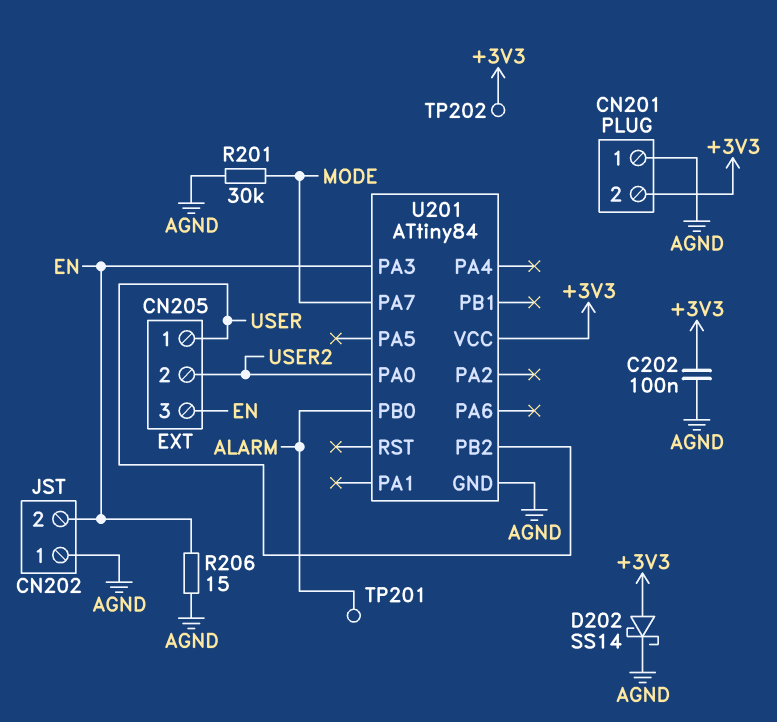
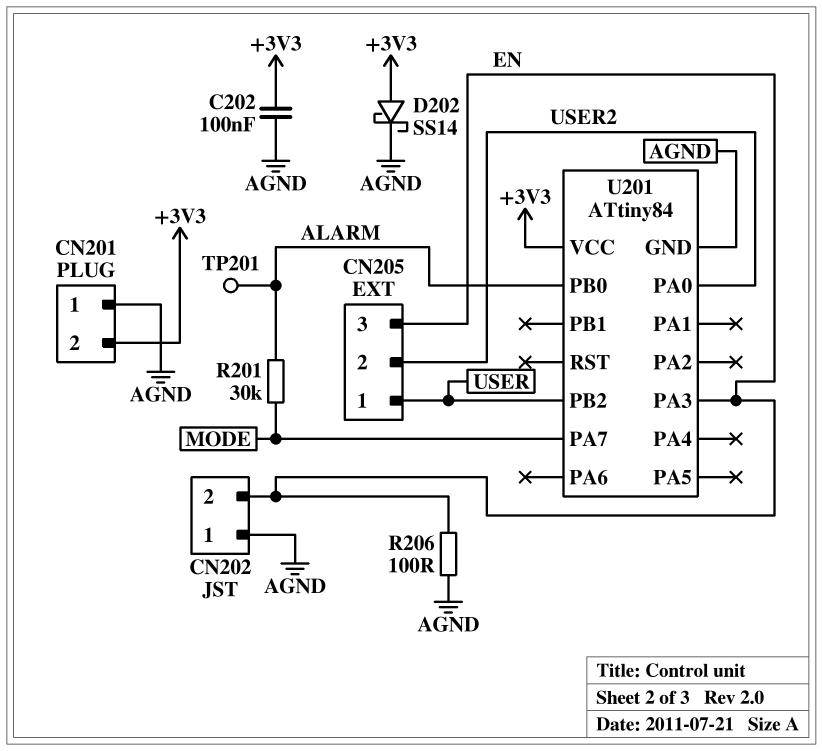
R201: 30k (AGND, MODE) -> 30k (ALARM, MODE)
R206: 15 (AGND, EN) -> 100 (AGND, EN)
TP202: test point (+3V3) -> none

